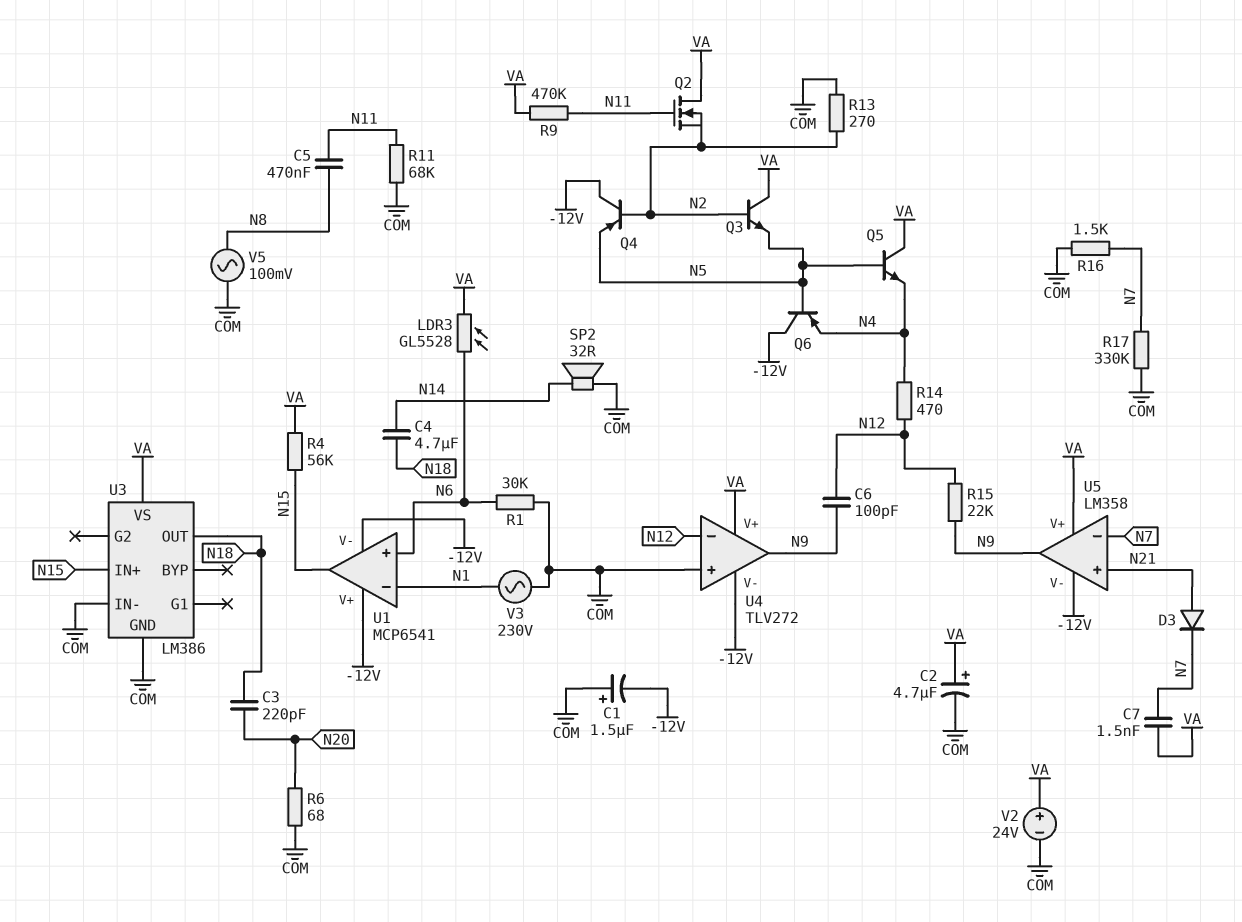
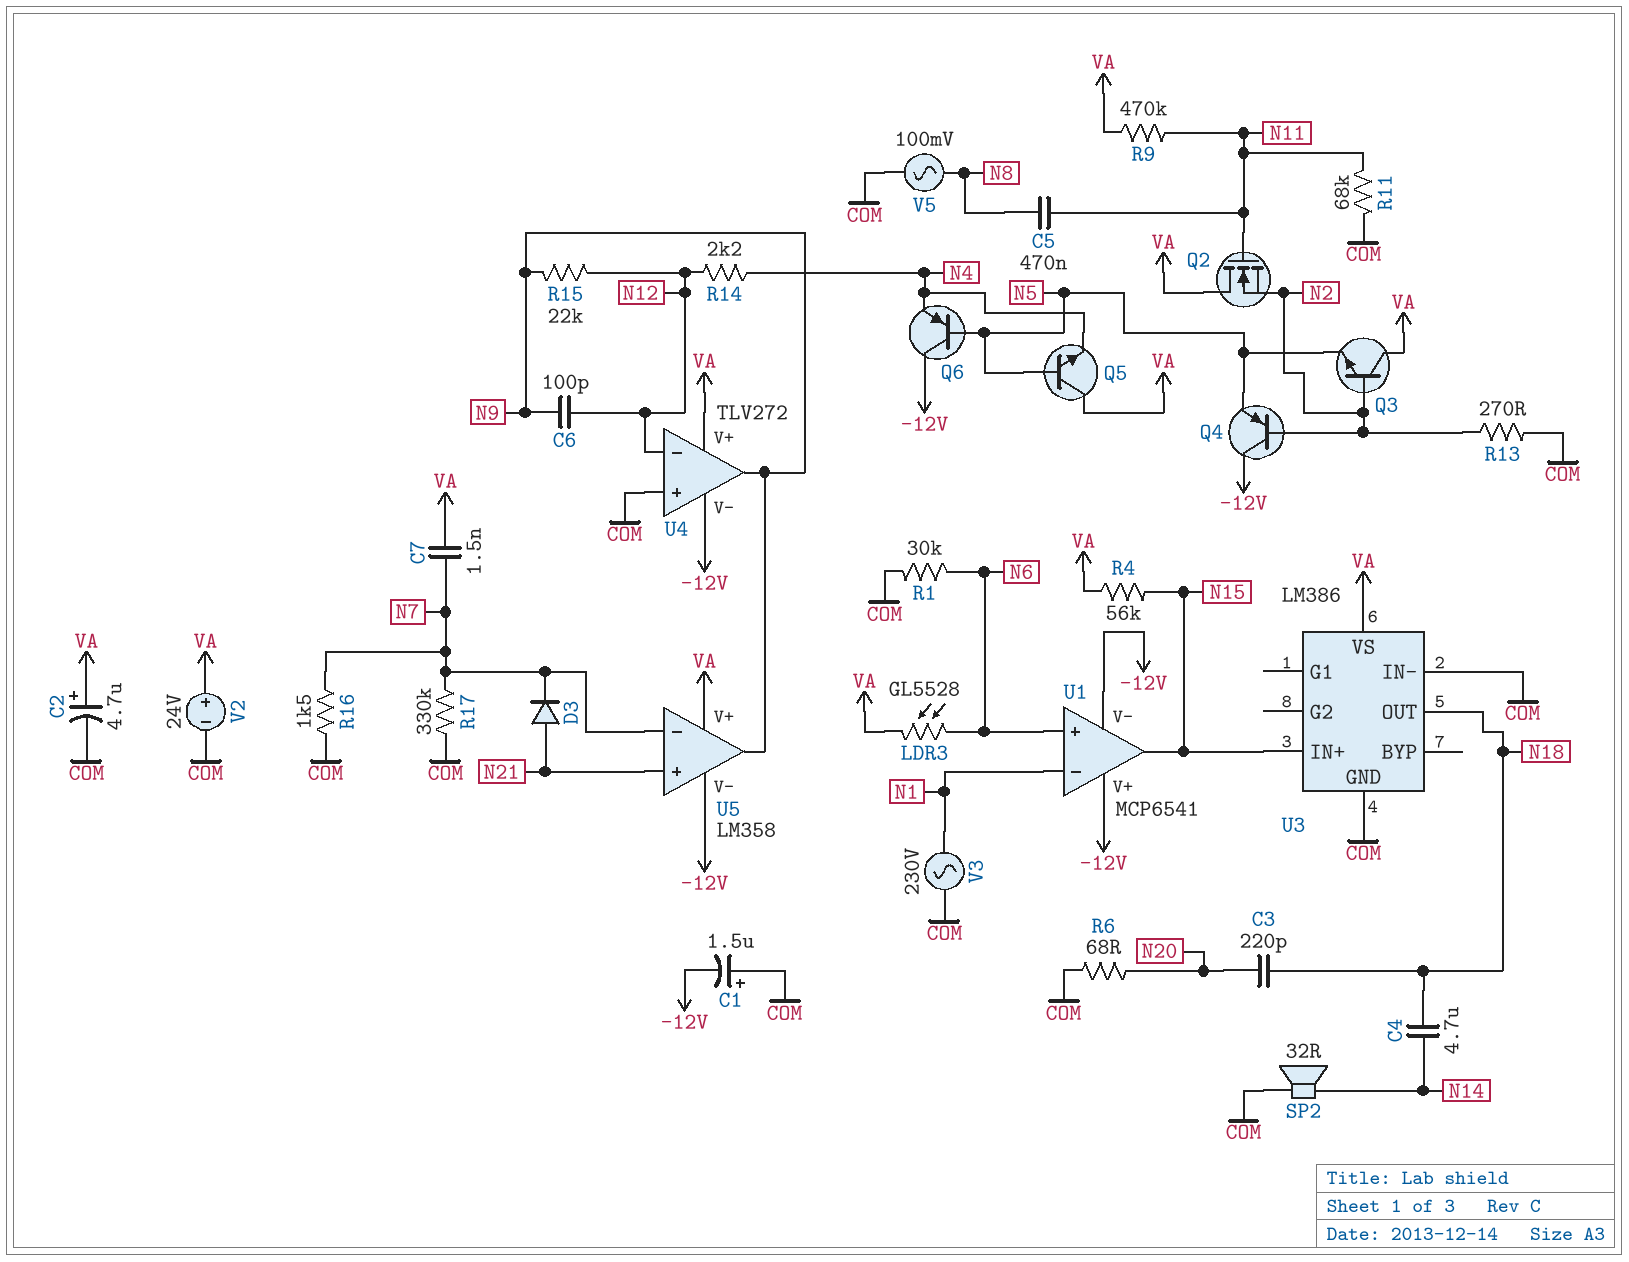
R14: 470 (N4, N12) -> 2.2k (N4, N12)

